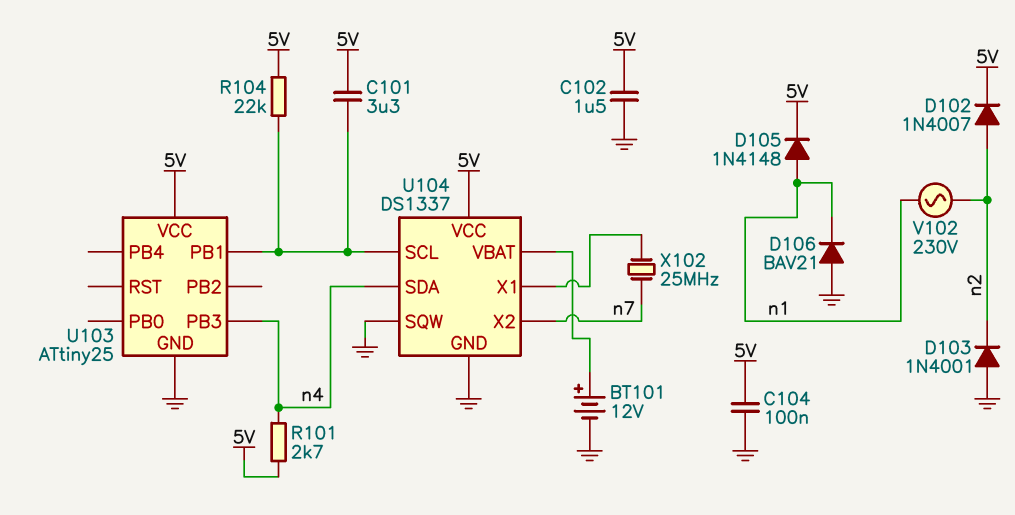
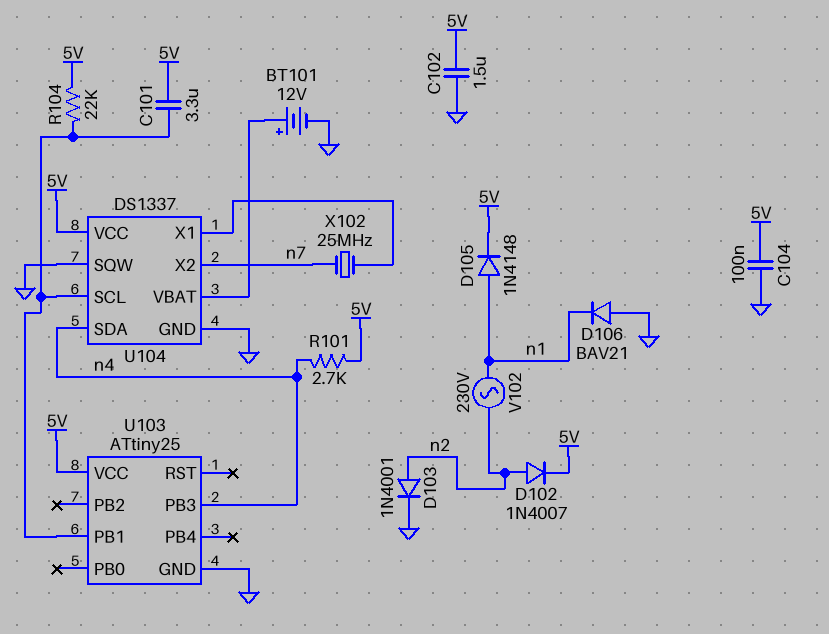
D103: diode 1N4001 (A GND, K n2) -> diode 1N4001 (A n2, K GND)

